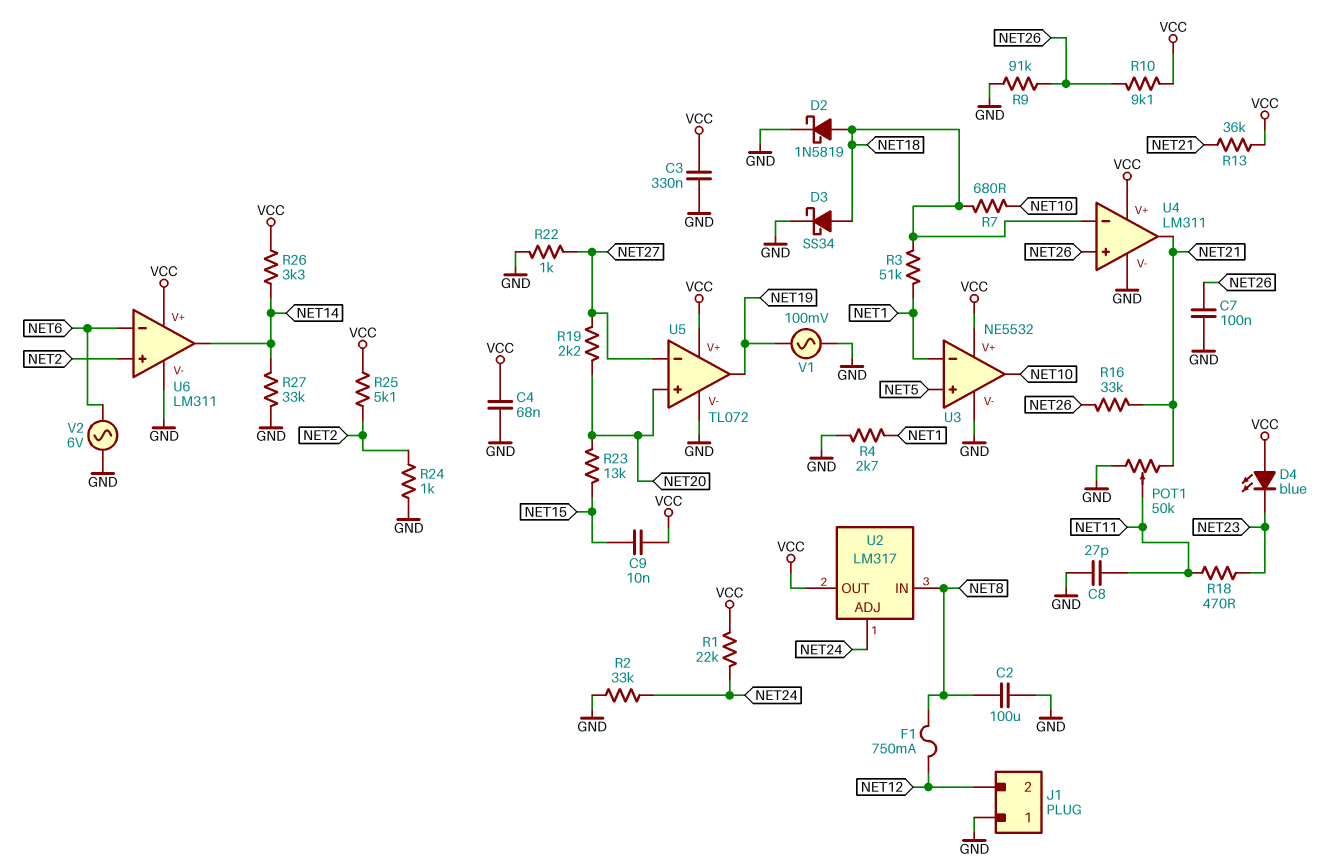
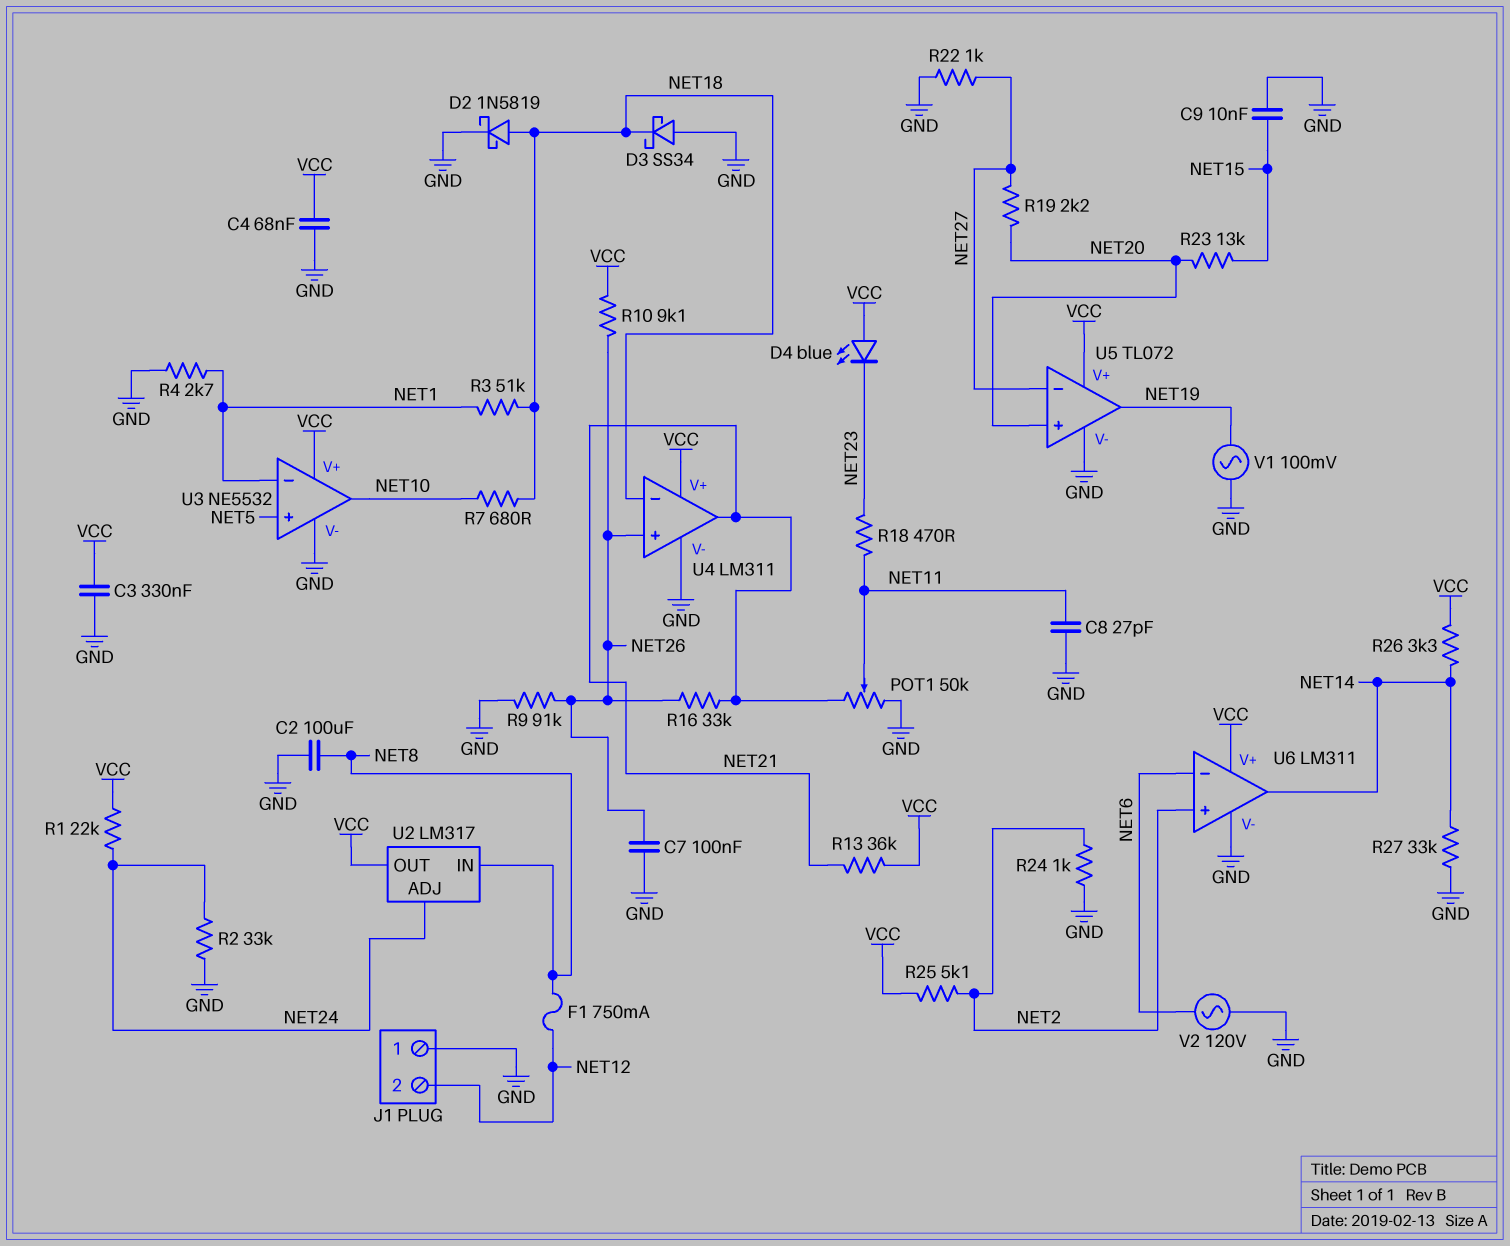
C9: 10nF (NET15, VCC) -> 10nF (GND, NET15)
D3: schottky SS34 (A NET18, K GND) -> schottky SS34 (A GND, K NET18)
V2: AC 6V (GND, NET6) -> AC 120V (GND, NET6)

